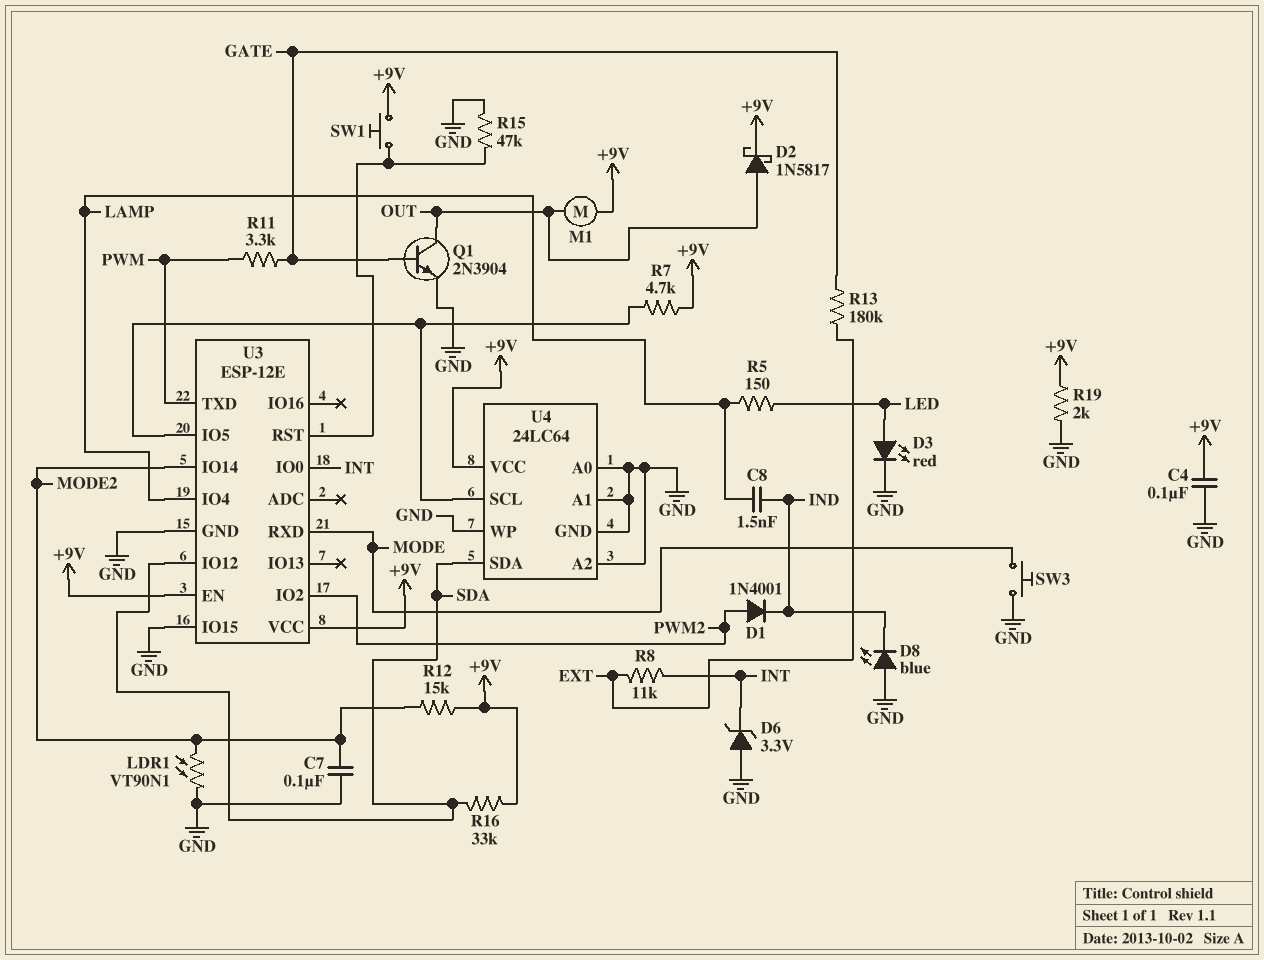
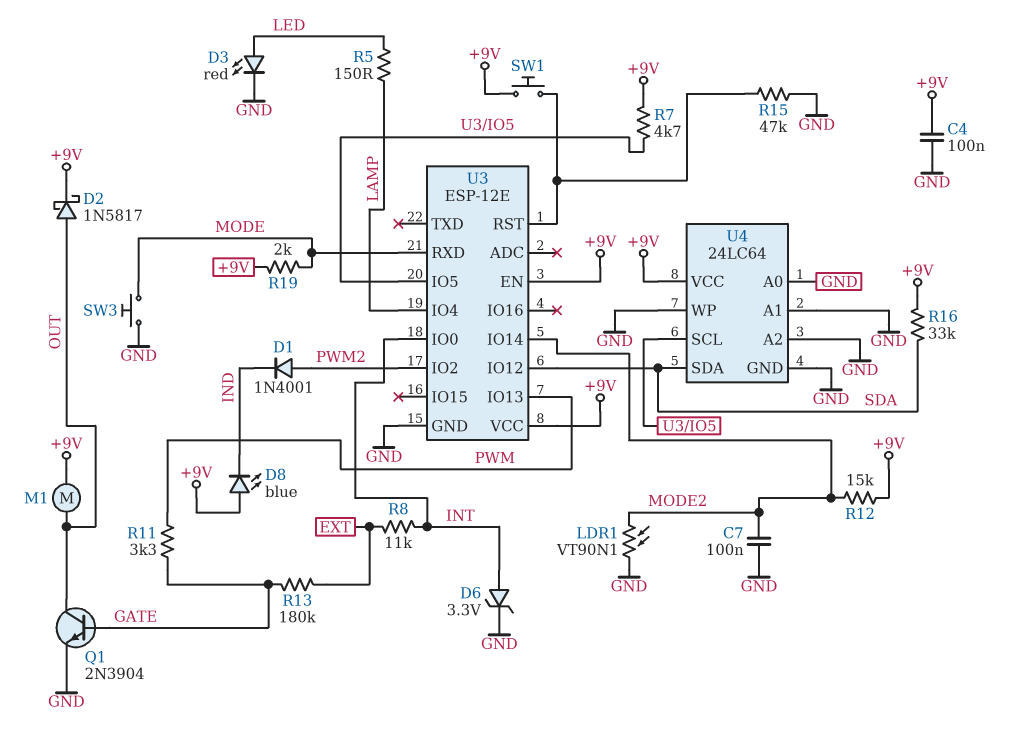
C8: 1.5nF (IND, LAMP) -> none
D6: zener 3.3V (A GND, K INT) -> zener 3.3V (A INT, K GND)
D8: LED blue (A GND, K IND) -> LED blue (A +9V, K IND)
R19: 2k (+9V, GND) -> 2k (+9V, MODE)
U3 pin IO13: none -> PWM
U3 pin IO15: GND -> none
U3 pin TXD: PWM -> none

